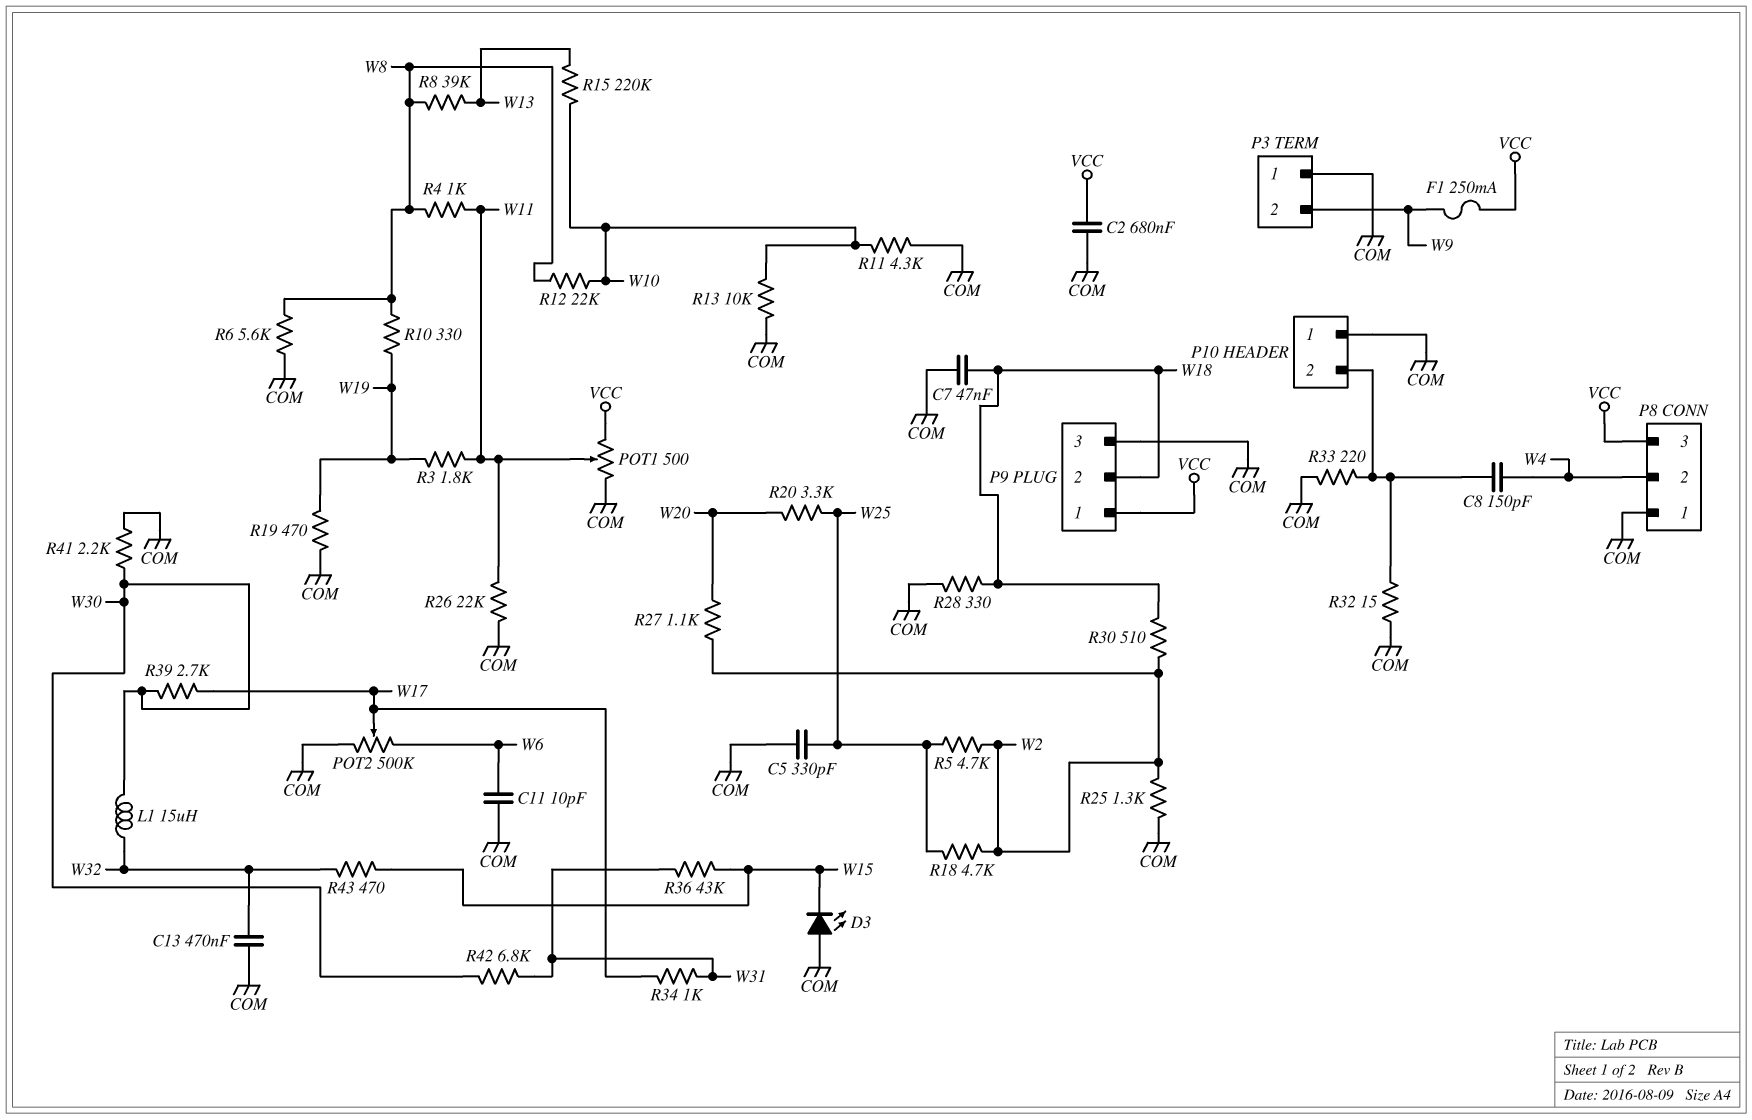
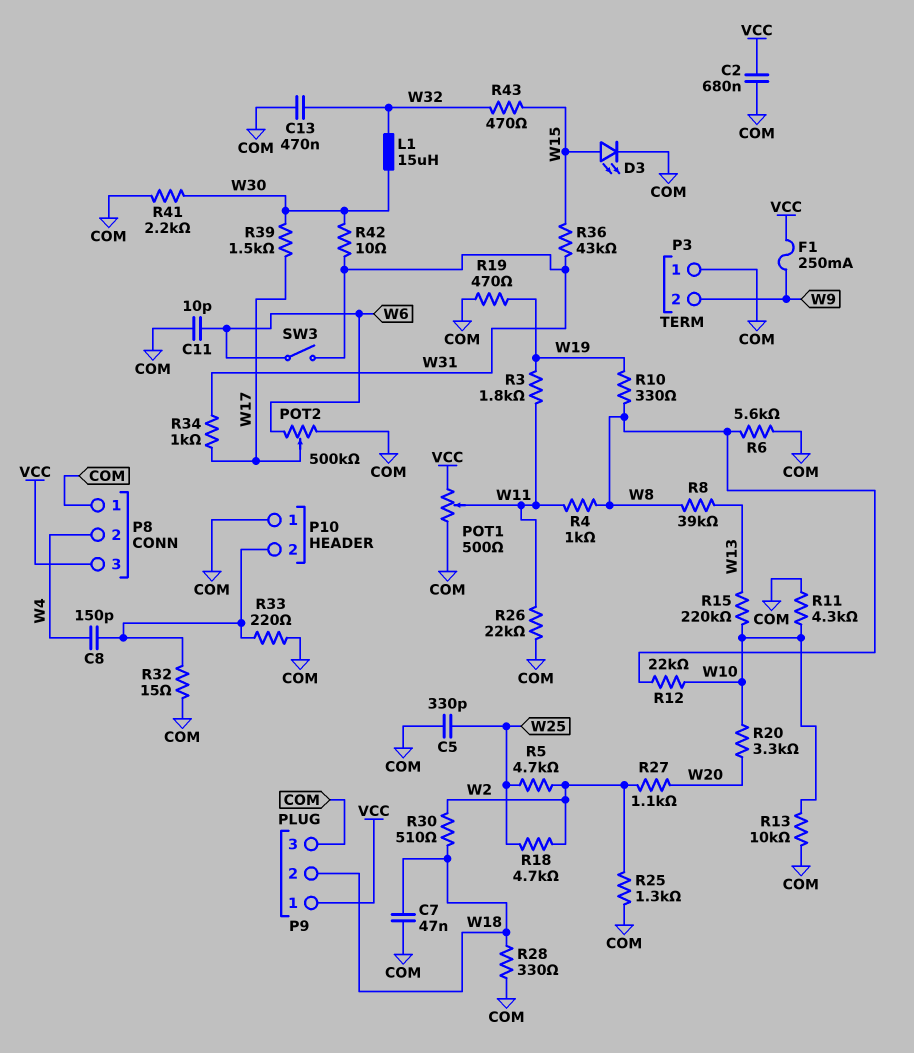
D3: LED (A COM, K W15) -> LED (A W15, K COM)
R20: 3.3k (W20, W25) -> 3.3k (W10, W20)
R39: 2.7k (W17, W30) -> 1.5k (W17, W30)
R42: 6.8k (W30, W31) -> 10 (W30, W31)
SW3: none -> switch (W6, W31)

